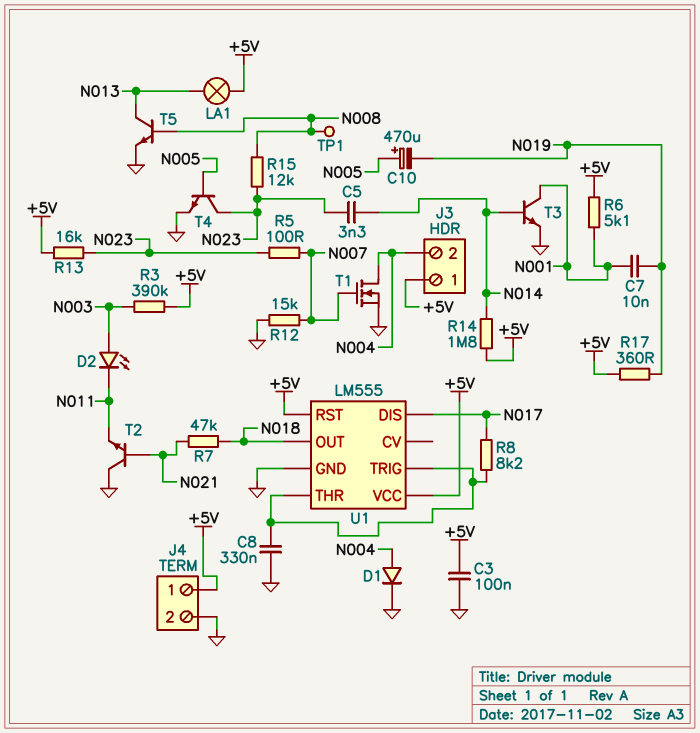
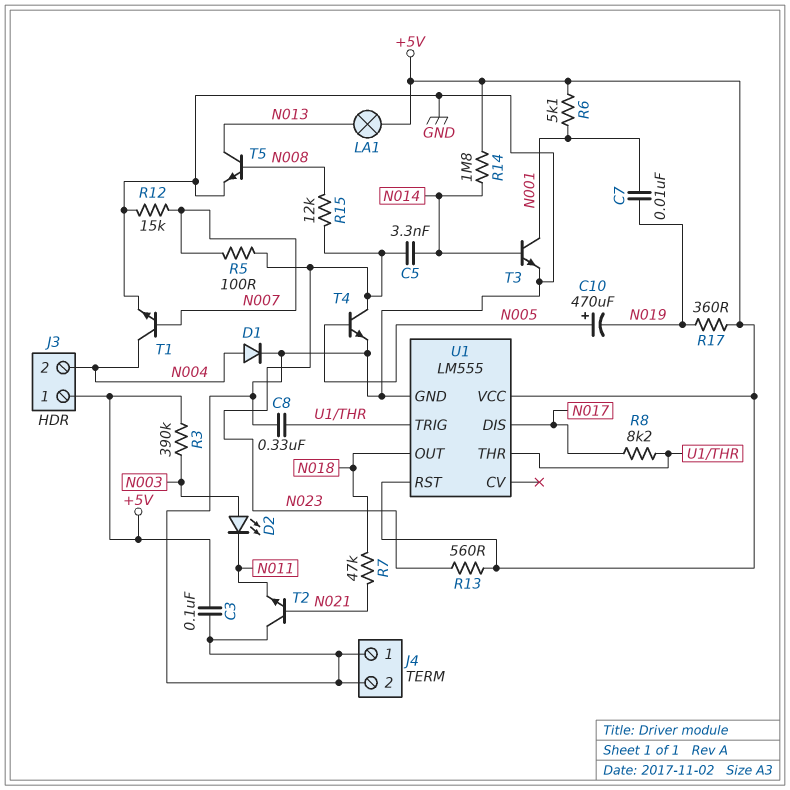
J4 pin 1: +5V -> GND
R13: 16k (+5V, N023) -> 560 (+5V, N023)
T1: NMOS (G N007, D N004, S GND) -> NPN (B N007, C N004, E GND)
TP1: test point (N008) -> none

